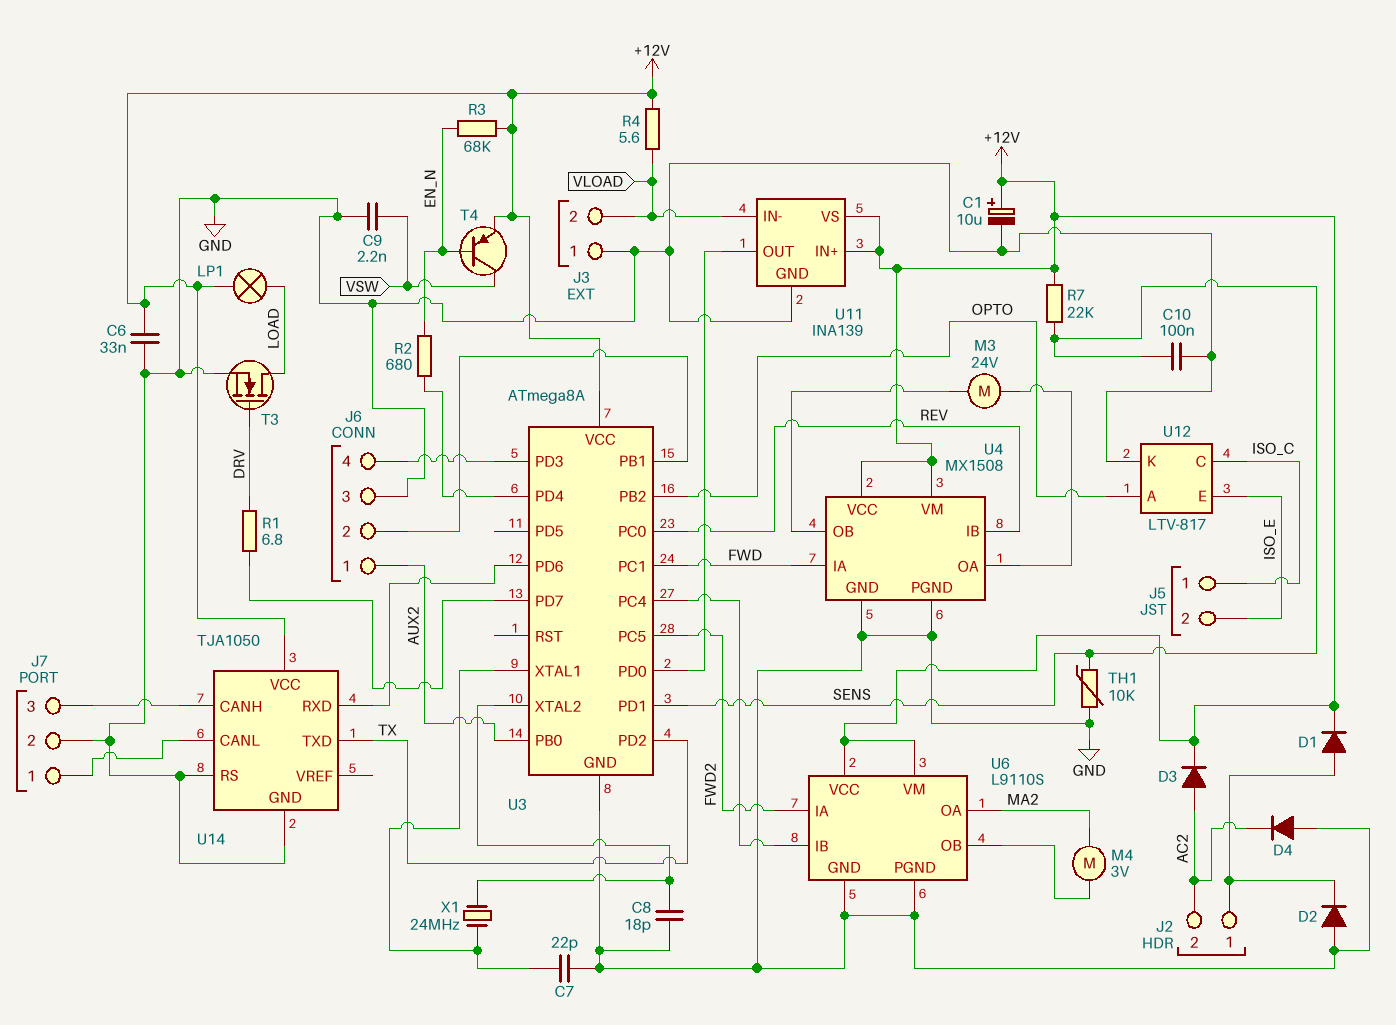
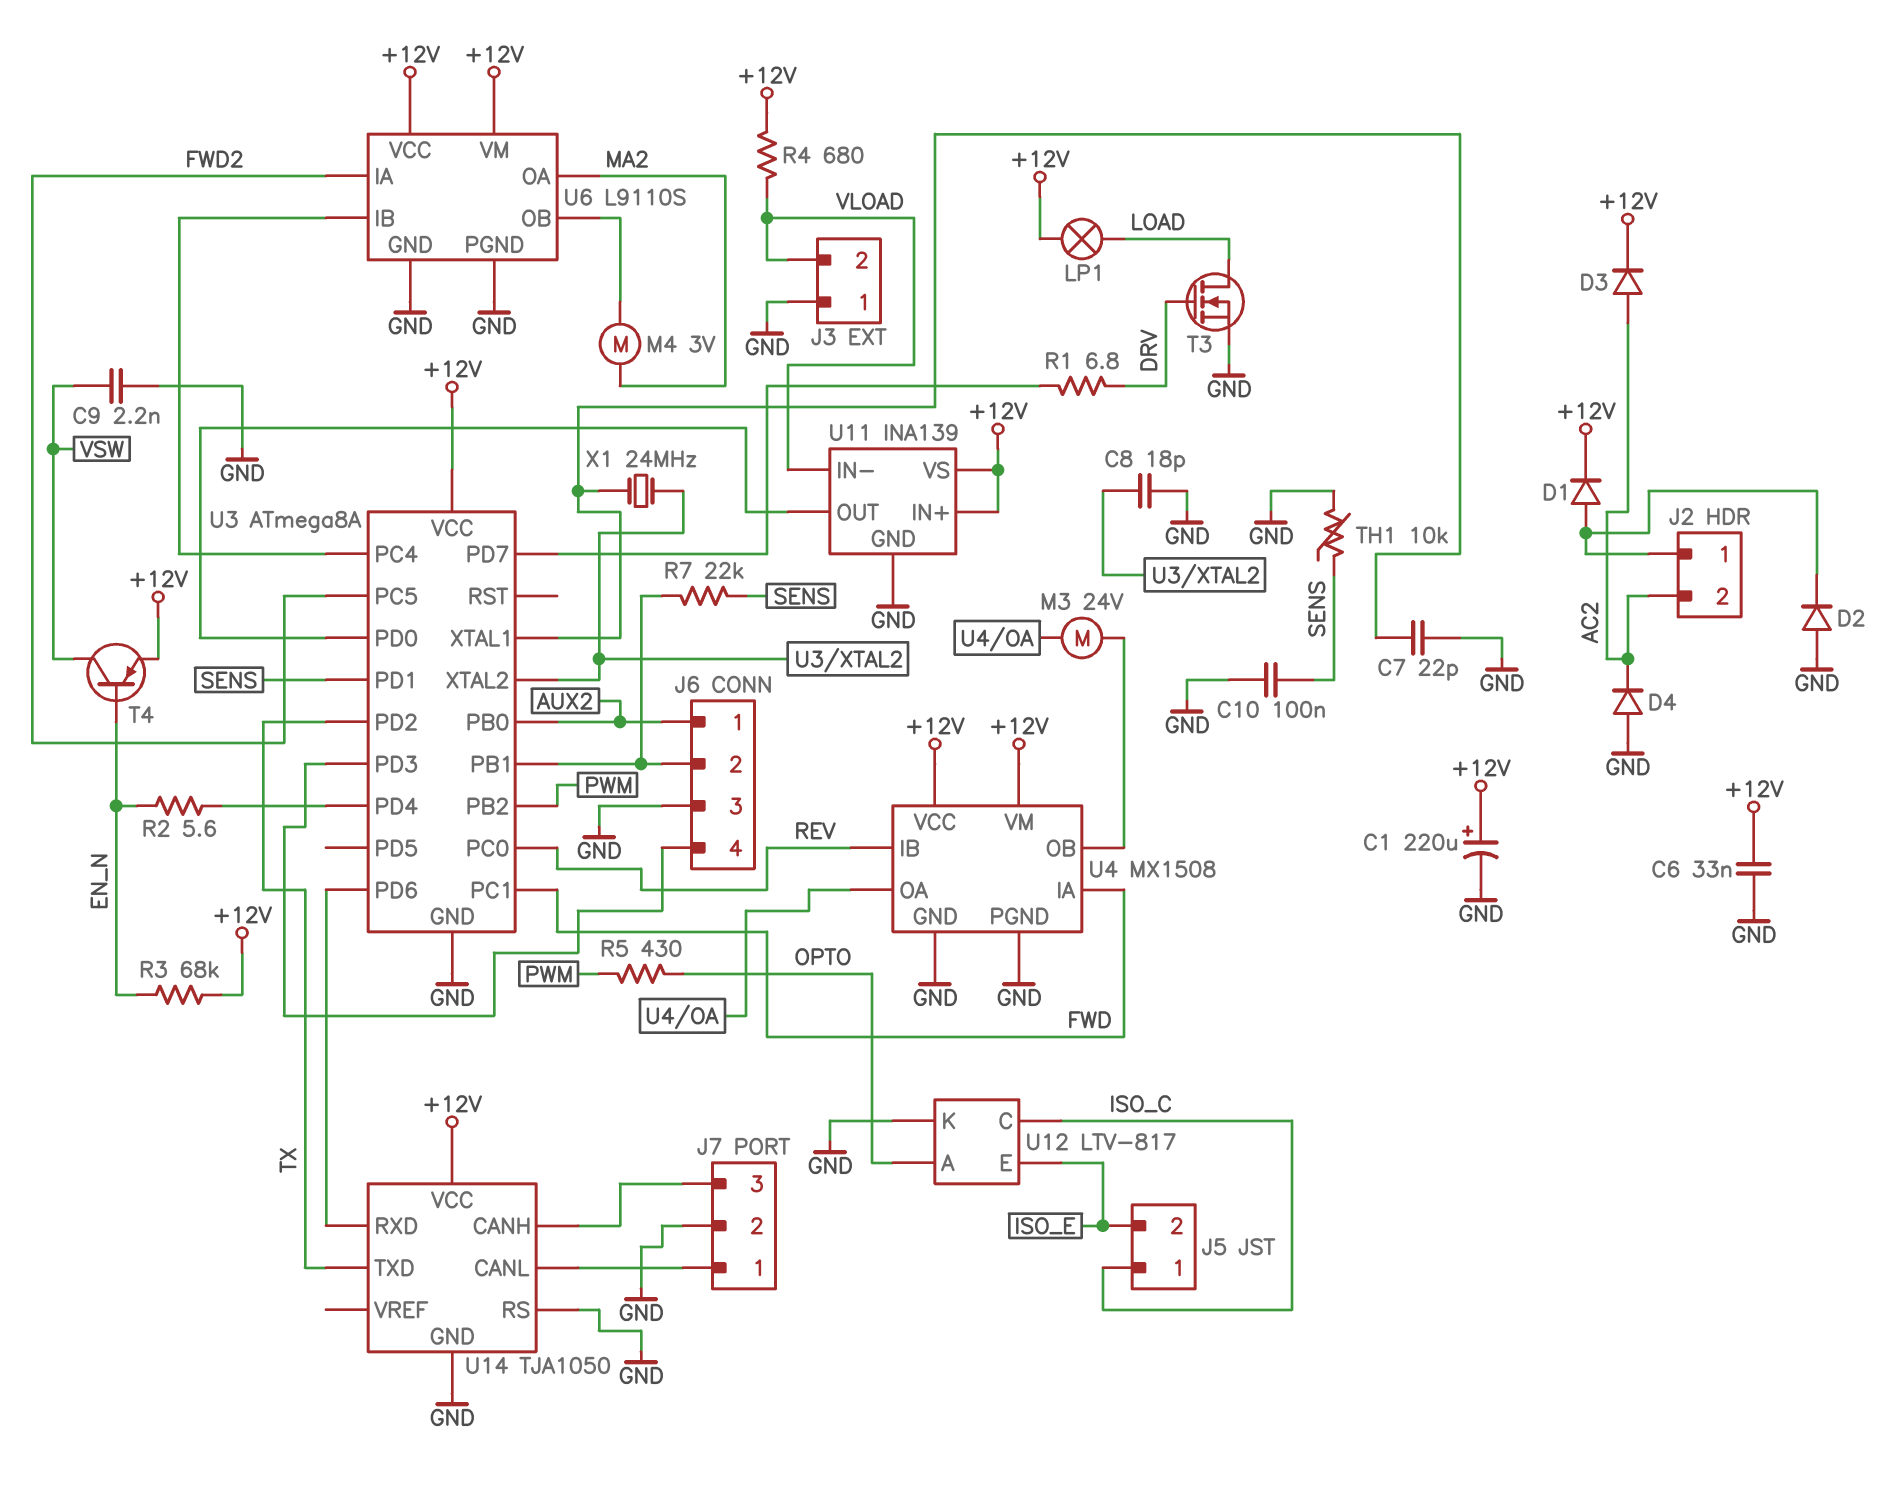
C1: 10uF (plus +12V, minus GND) -> 220uF (plus +12V, minus GND)
R2: 680 (EN_N, U3/PD4) -> 5.6 (EN_N, U3/PD4)
R4: 5.6 (+12V, VLOAD) -> 680 (+12V, VLOAD)
R5: none -> 430 (OPTO, PWM)
R7: 22k (+12V, SENS) -> 22k (J6/2, SENS)
U3 pin PB2: OPTO -> PWM

